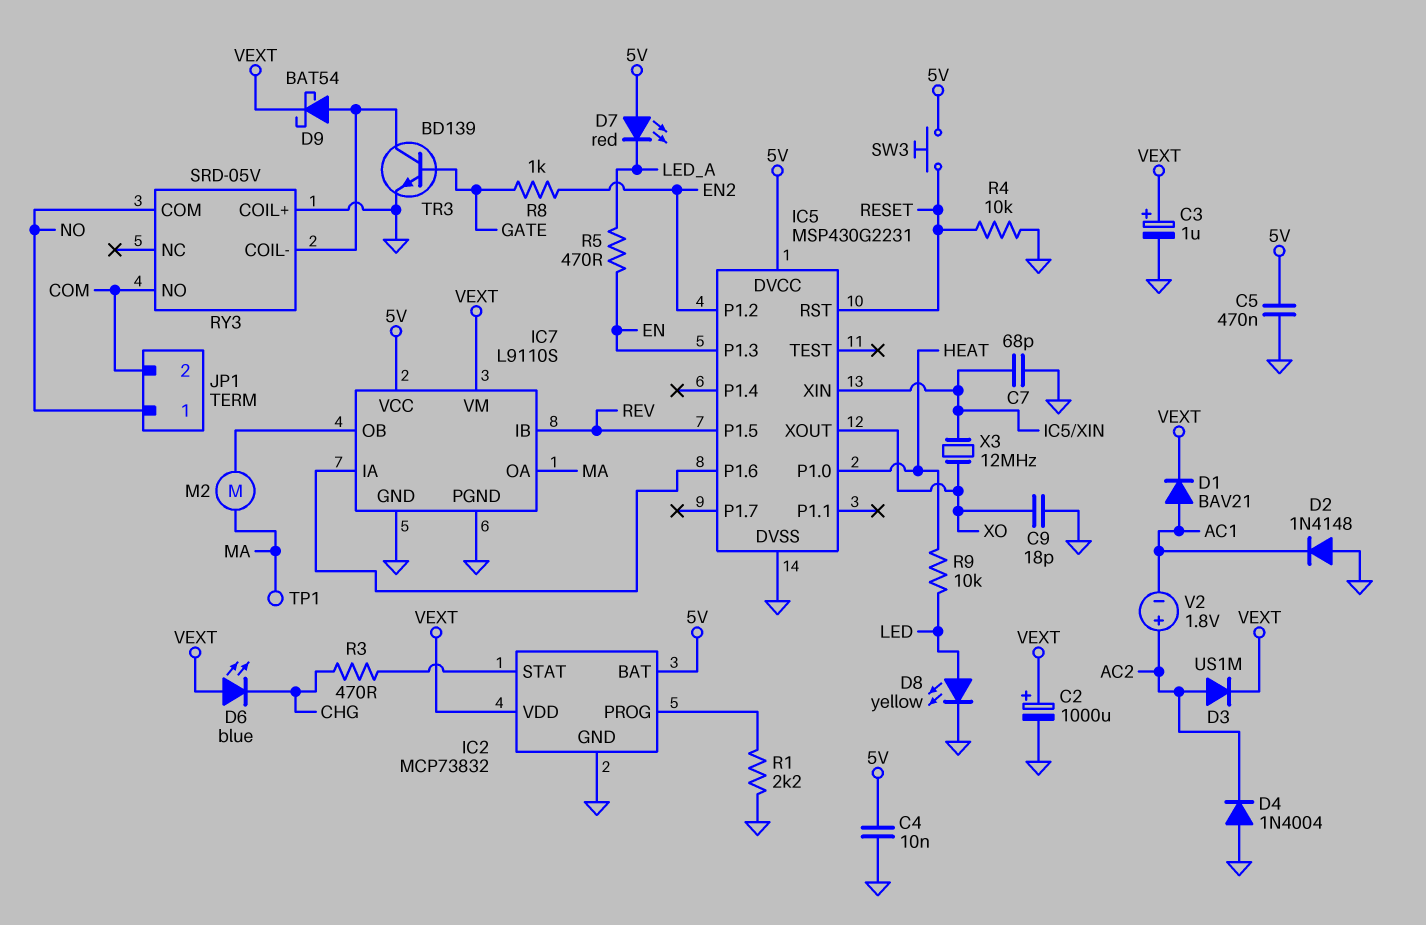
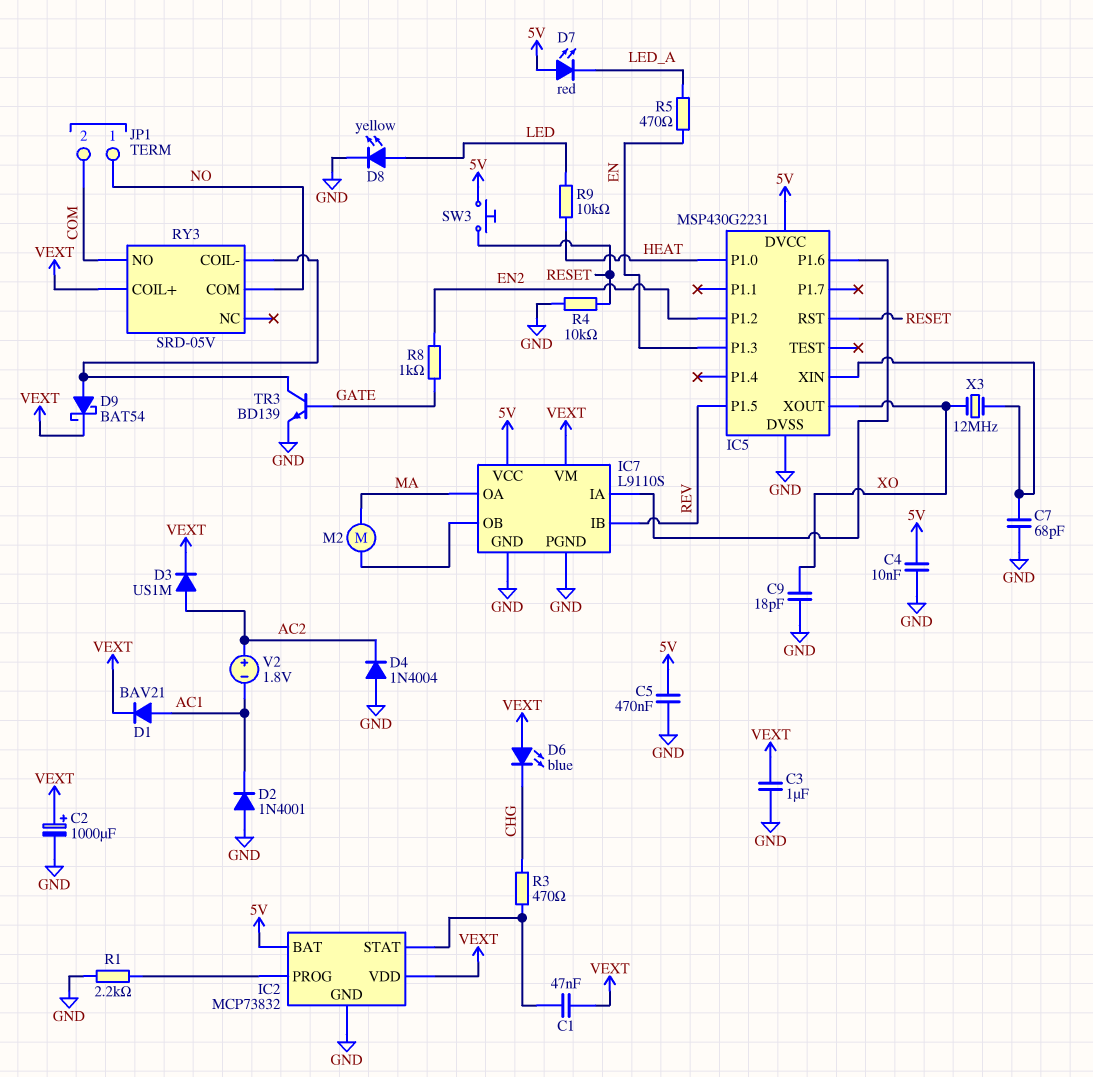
C1: none -> 47nF (IC2/STAT, VEXT)
C3: 1uF (plus VEXT, minus GND) -> 1uF (GND, VEXT)
D2: diode 1N4148 (A GND, K AC1) -> diode 1N4001 (A GND, K AC1)
RY3 pin COIL+: GND -> VEXT
TP1: test point (MA) -> none

